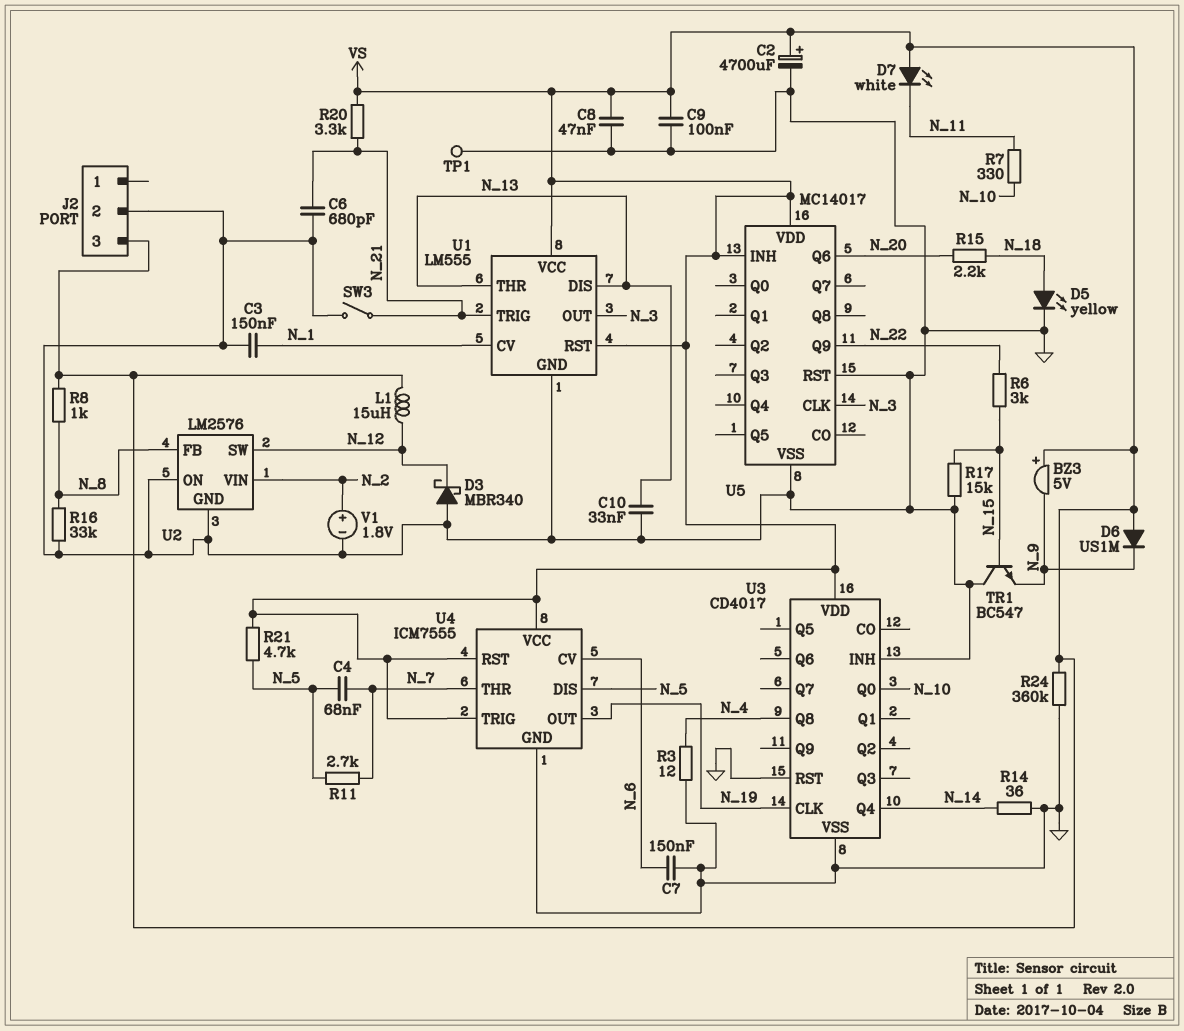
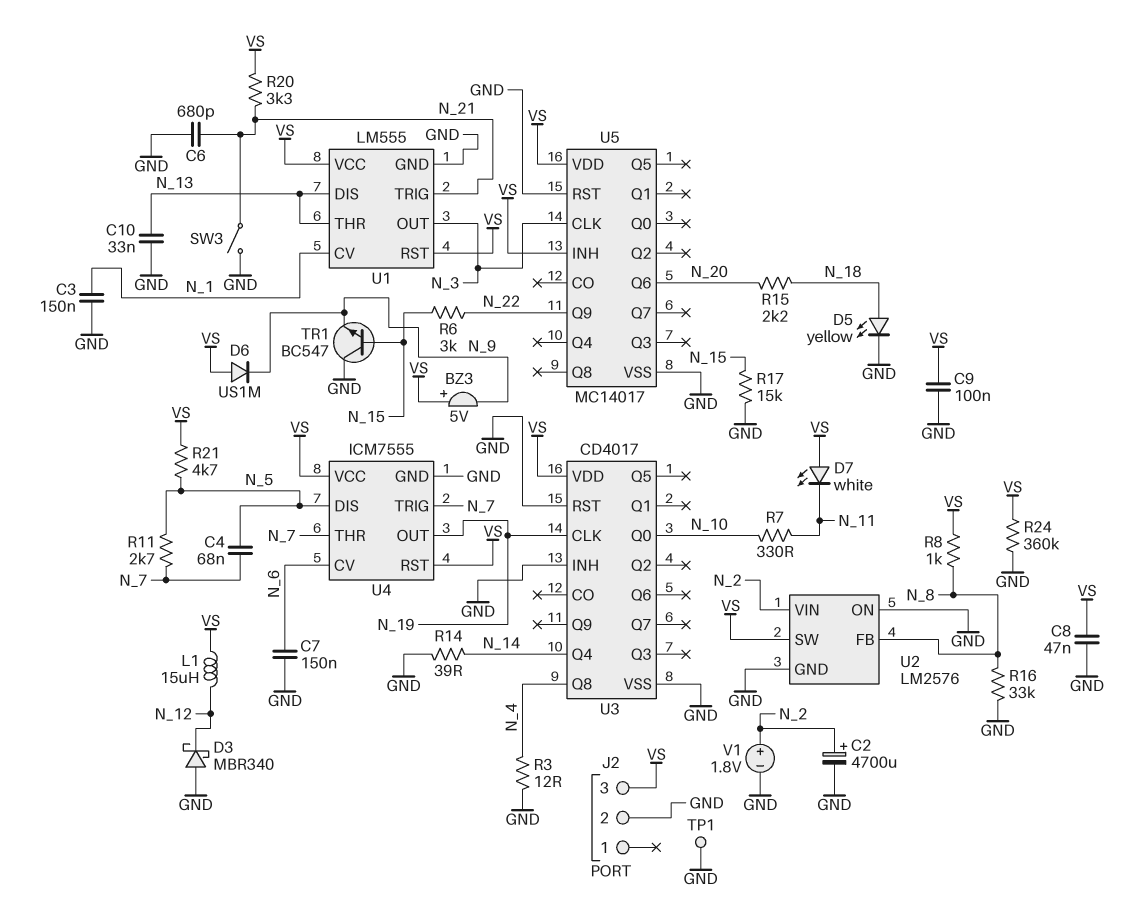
C2: 4700uF (plus VS, minus GND) -> 4700uF (plus N_2, minus GND)
R14: 36 (GND, N_14) -> 39 (GND, N_14)
U2 pin SW: N_12 -> VS
U4 pin TRIG: VS -> N_7

